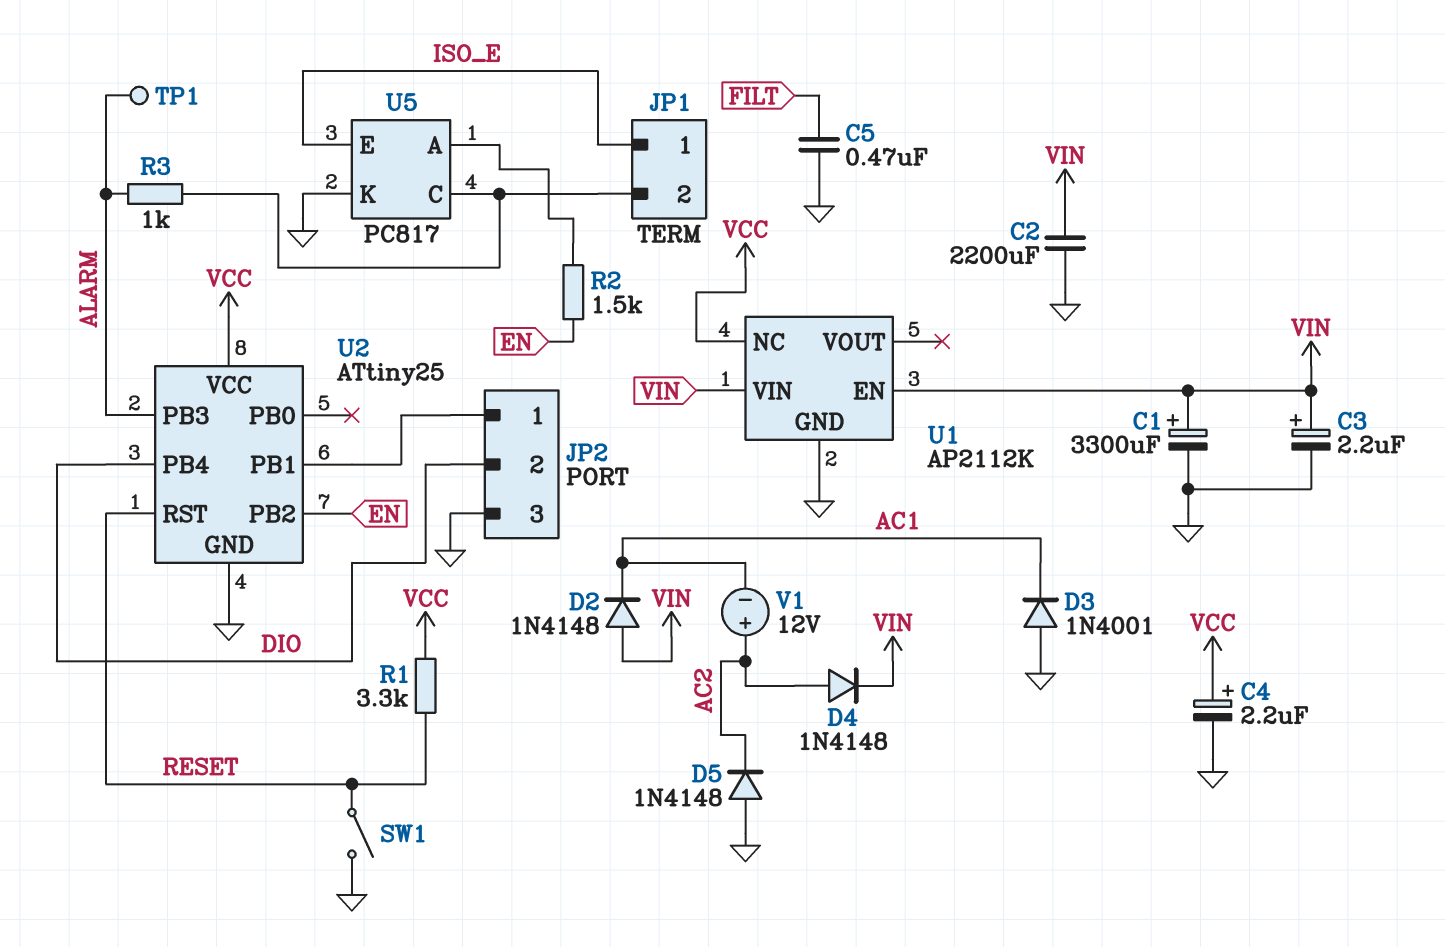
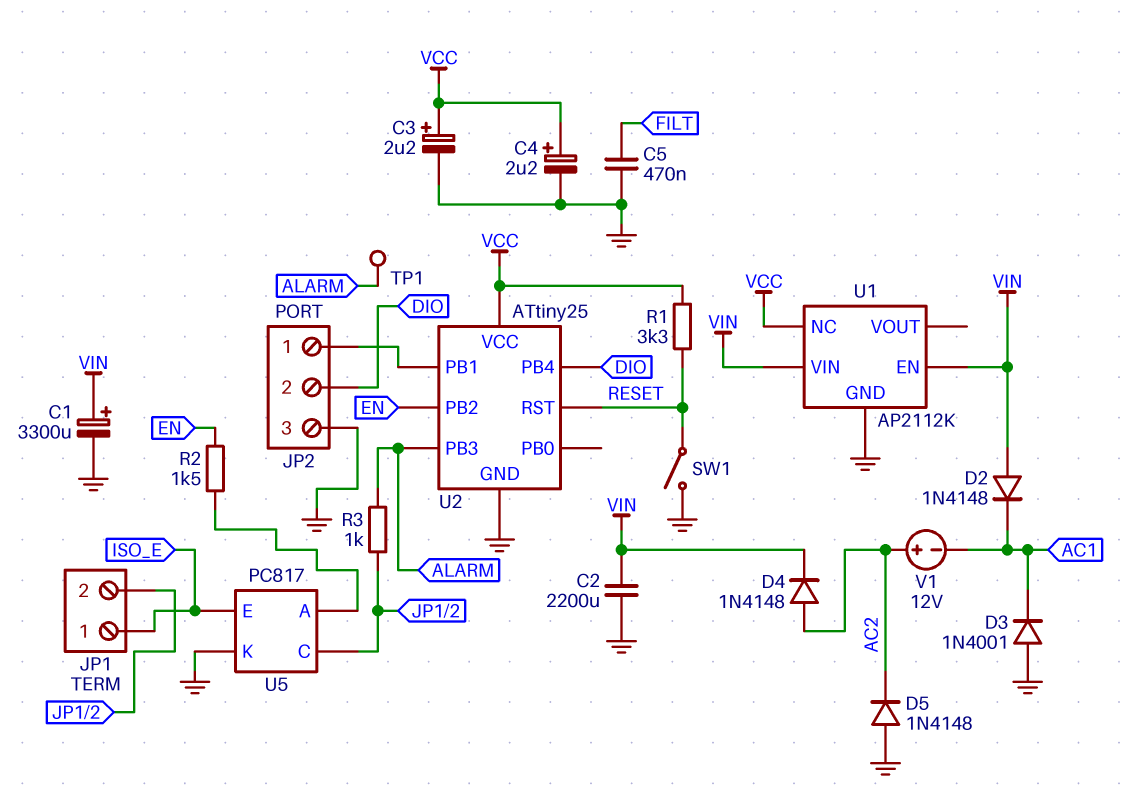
C3: 2.2uF (plus VIN, minus GND) -> 2.2uF (plus VCC, minus GND)

